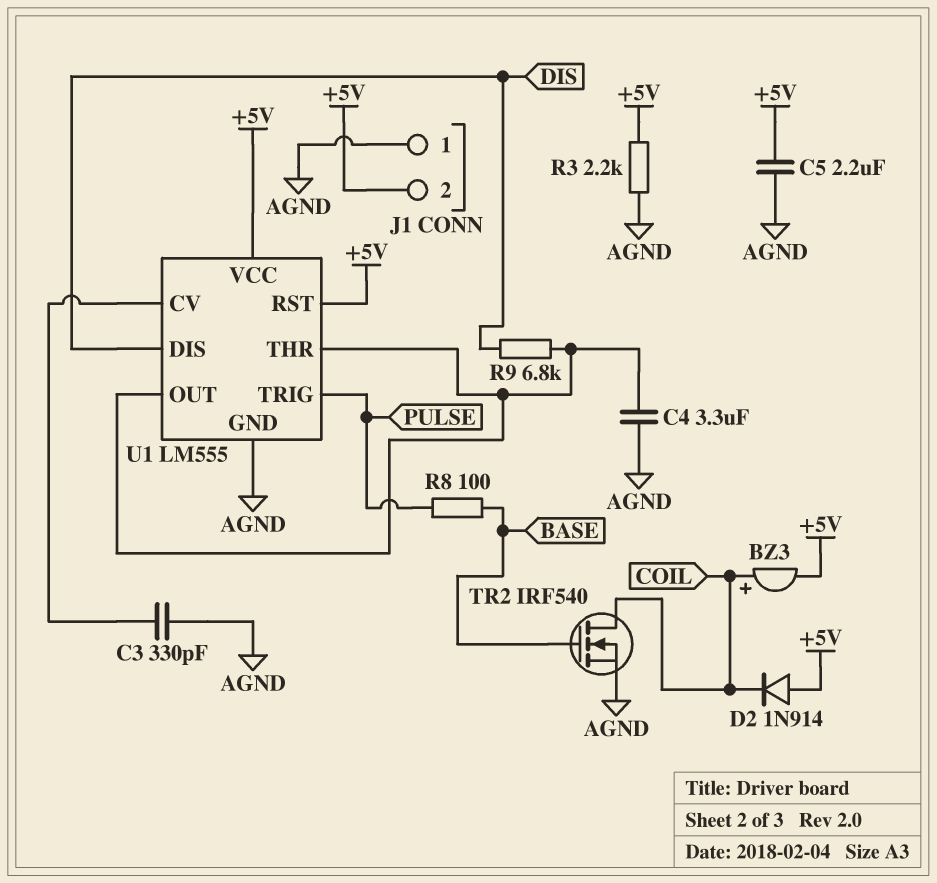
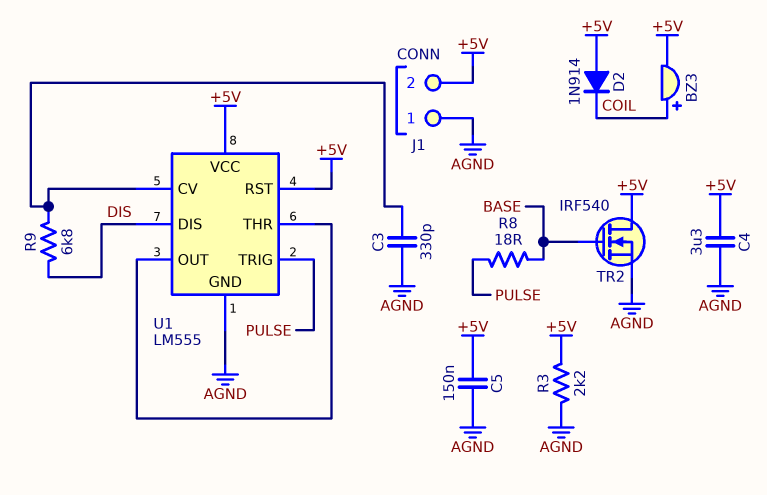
C4: 3.3uF (AGND, U1/OUT) -> 3.3uF (+5V, AGND)
C5: 2.2uF (+5V, AGND) -> 150nF (+5V, AGND)
R8: 100 (BASE, PULSE) -> 18 (BASE, PULSE)
R9: 6.8k (DIS, U1/OUT) -> 6.8k (DIS, U1/CV)
TR2: NMOS IRF540 (G BASE, D COIL, S AGND) -> NMOS IRF540 (G BASE, D +5V, S AGND)

